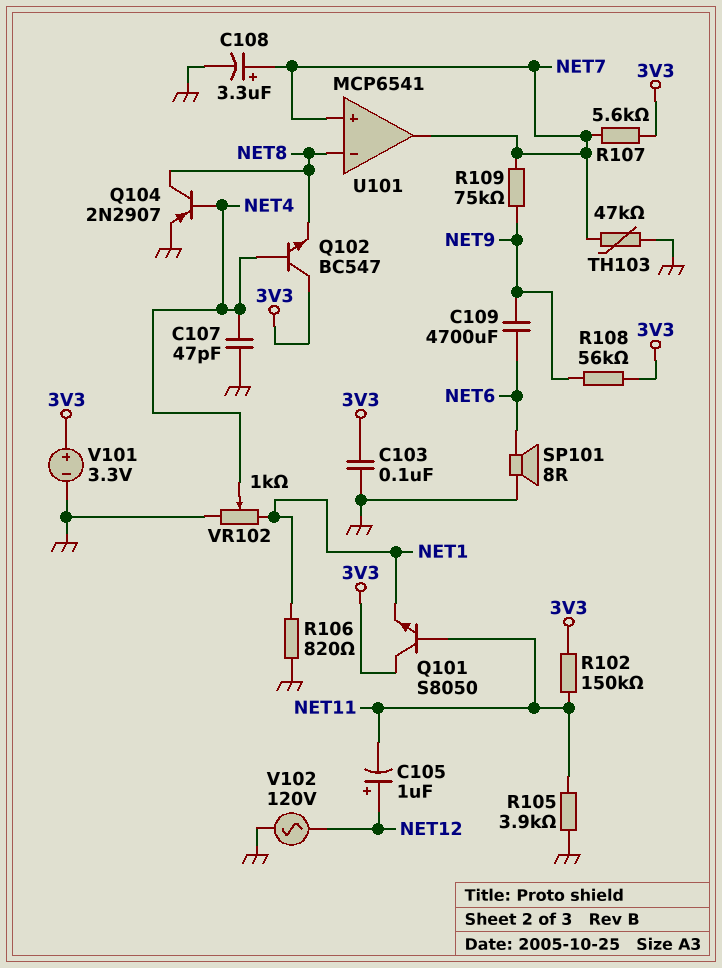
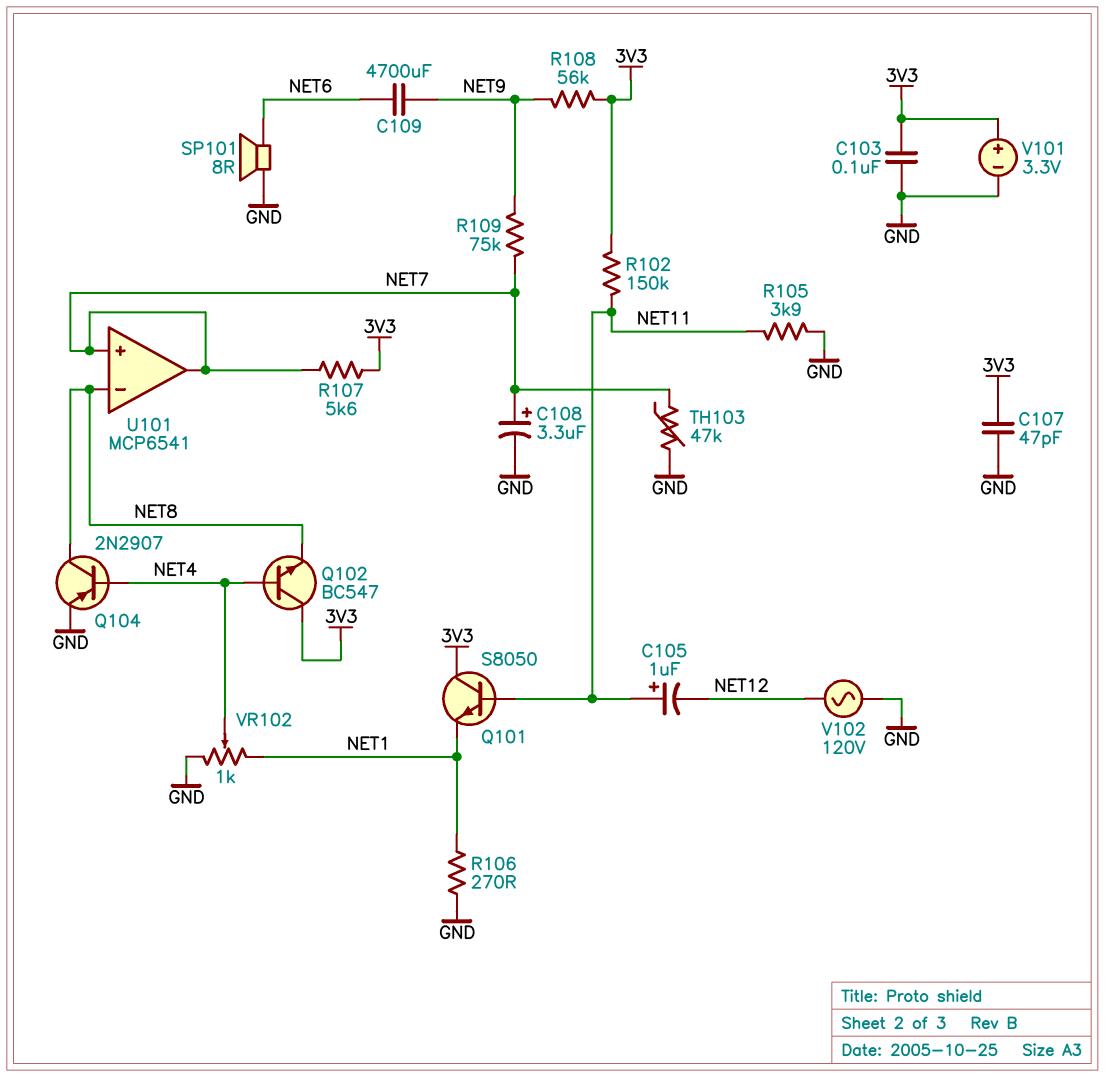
C105: 1uF (plus NET12, minus NET11) -> 1uF (plus NET11, minus NET12)
C107: 47pF (GND, NET4) -> 47pF (3V3, GND)
R106: 820 (GND, NET1) -> 270 (GND, NET1)

